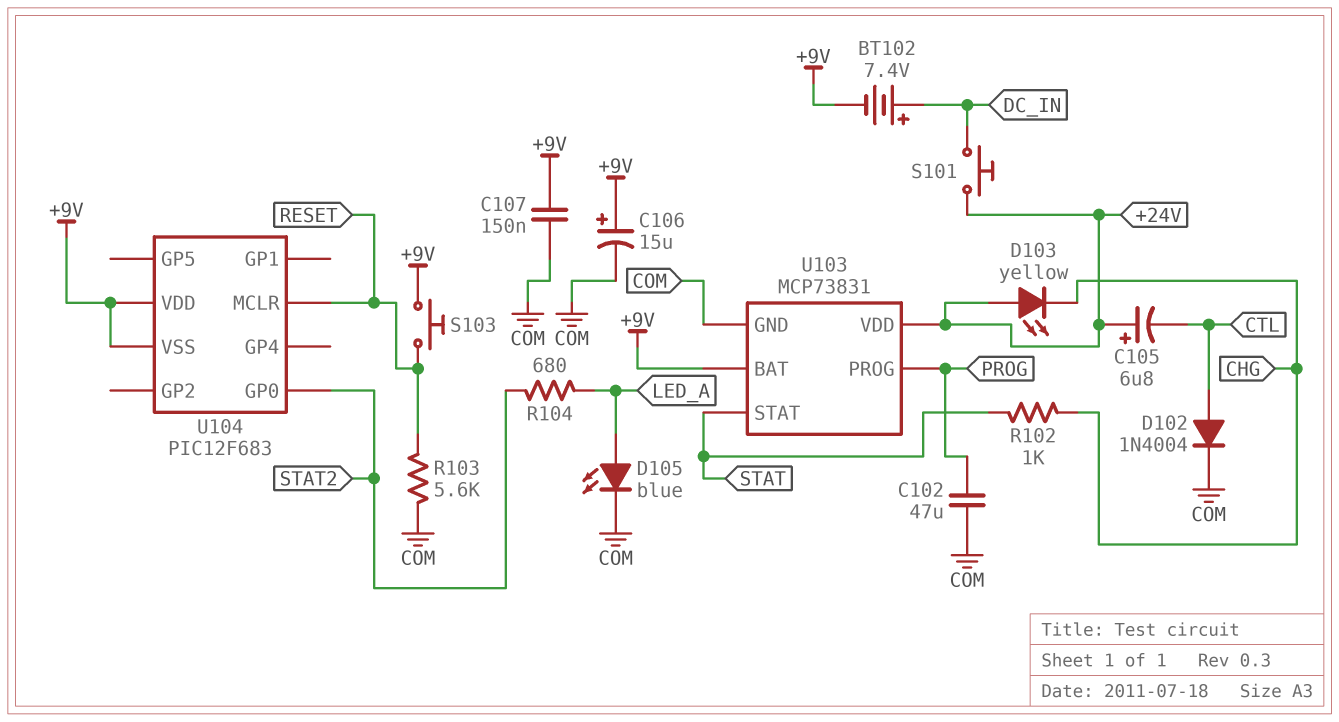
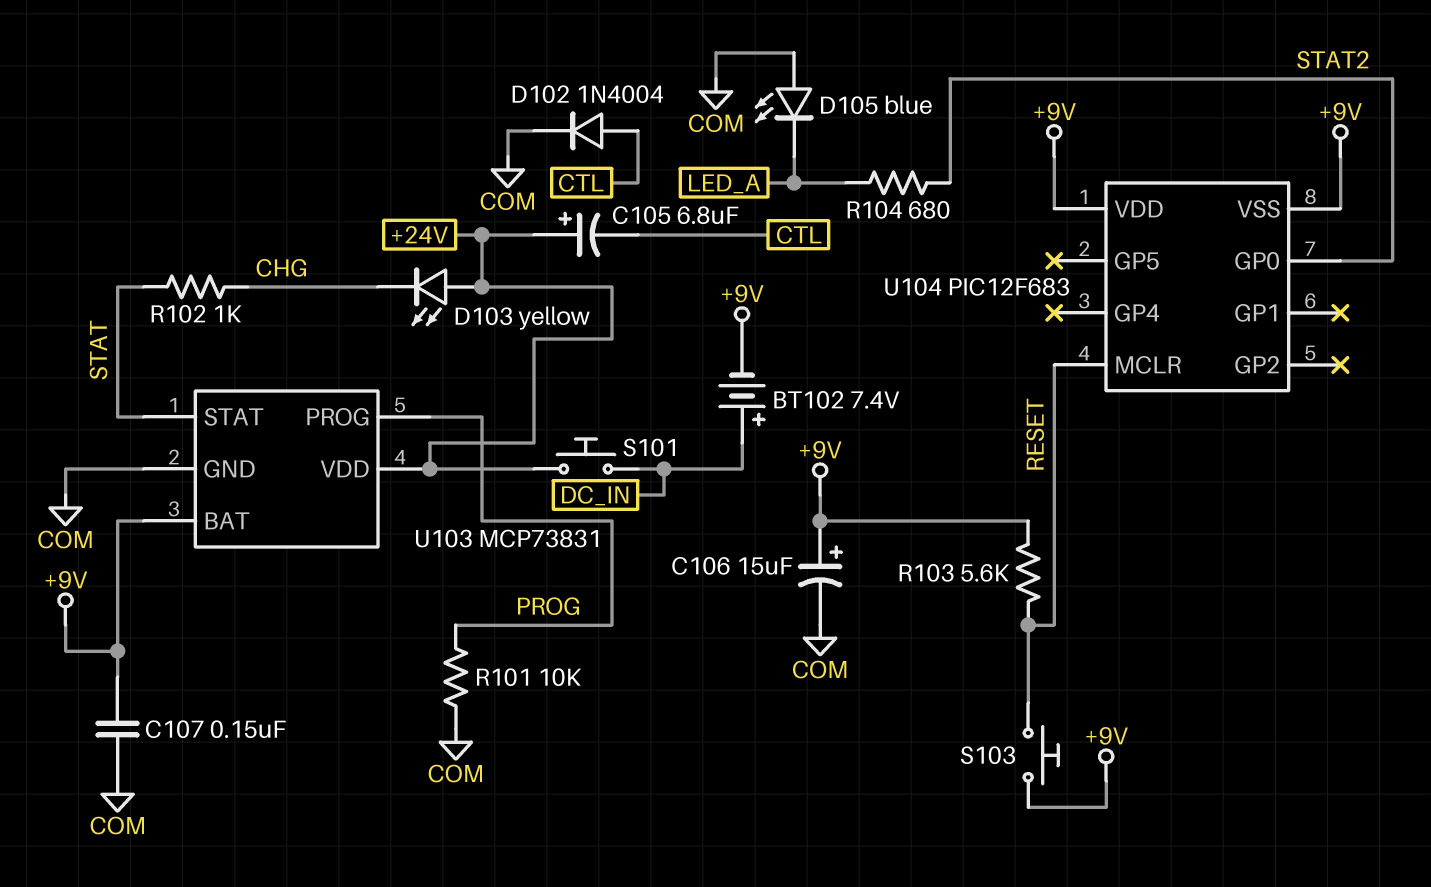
C102: 47uF (COM, PROG) -> none
D105: LED blue (A LED_A, K COM) -> LED blue (A COM, K LED_A)
R101: none -> 10k (COM, PROG)
R103: 5.6k (COM, RESET) -> 5.6k (+9V, RESET)

